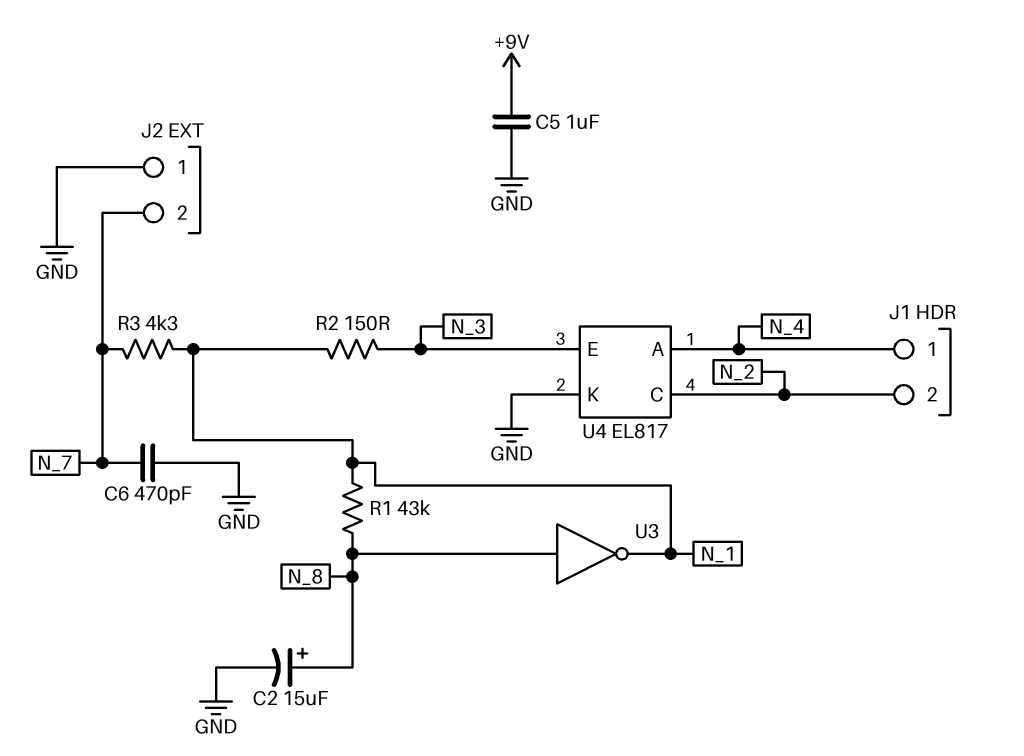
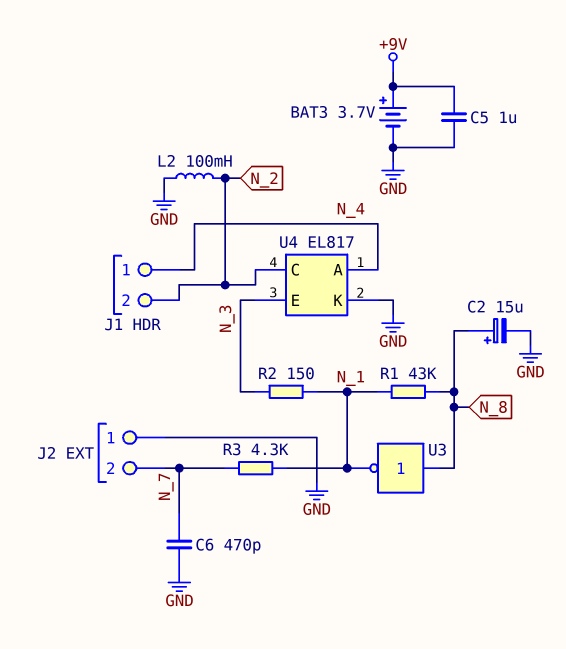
BAT3: none -> 3.7V (plus +9V, minus GND)
L2: none -> 100mH (GND, N_2)

